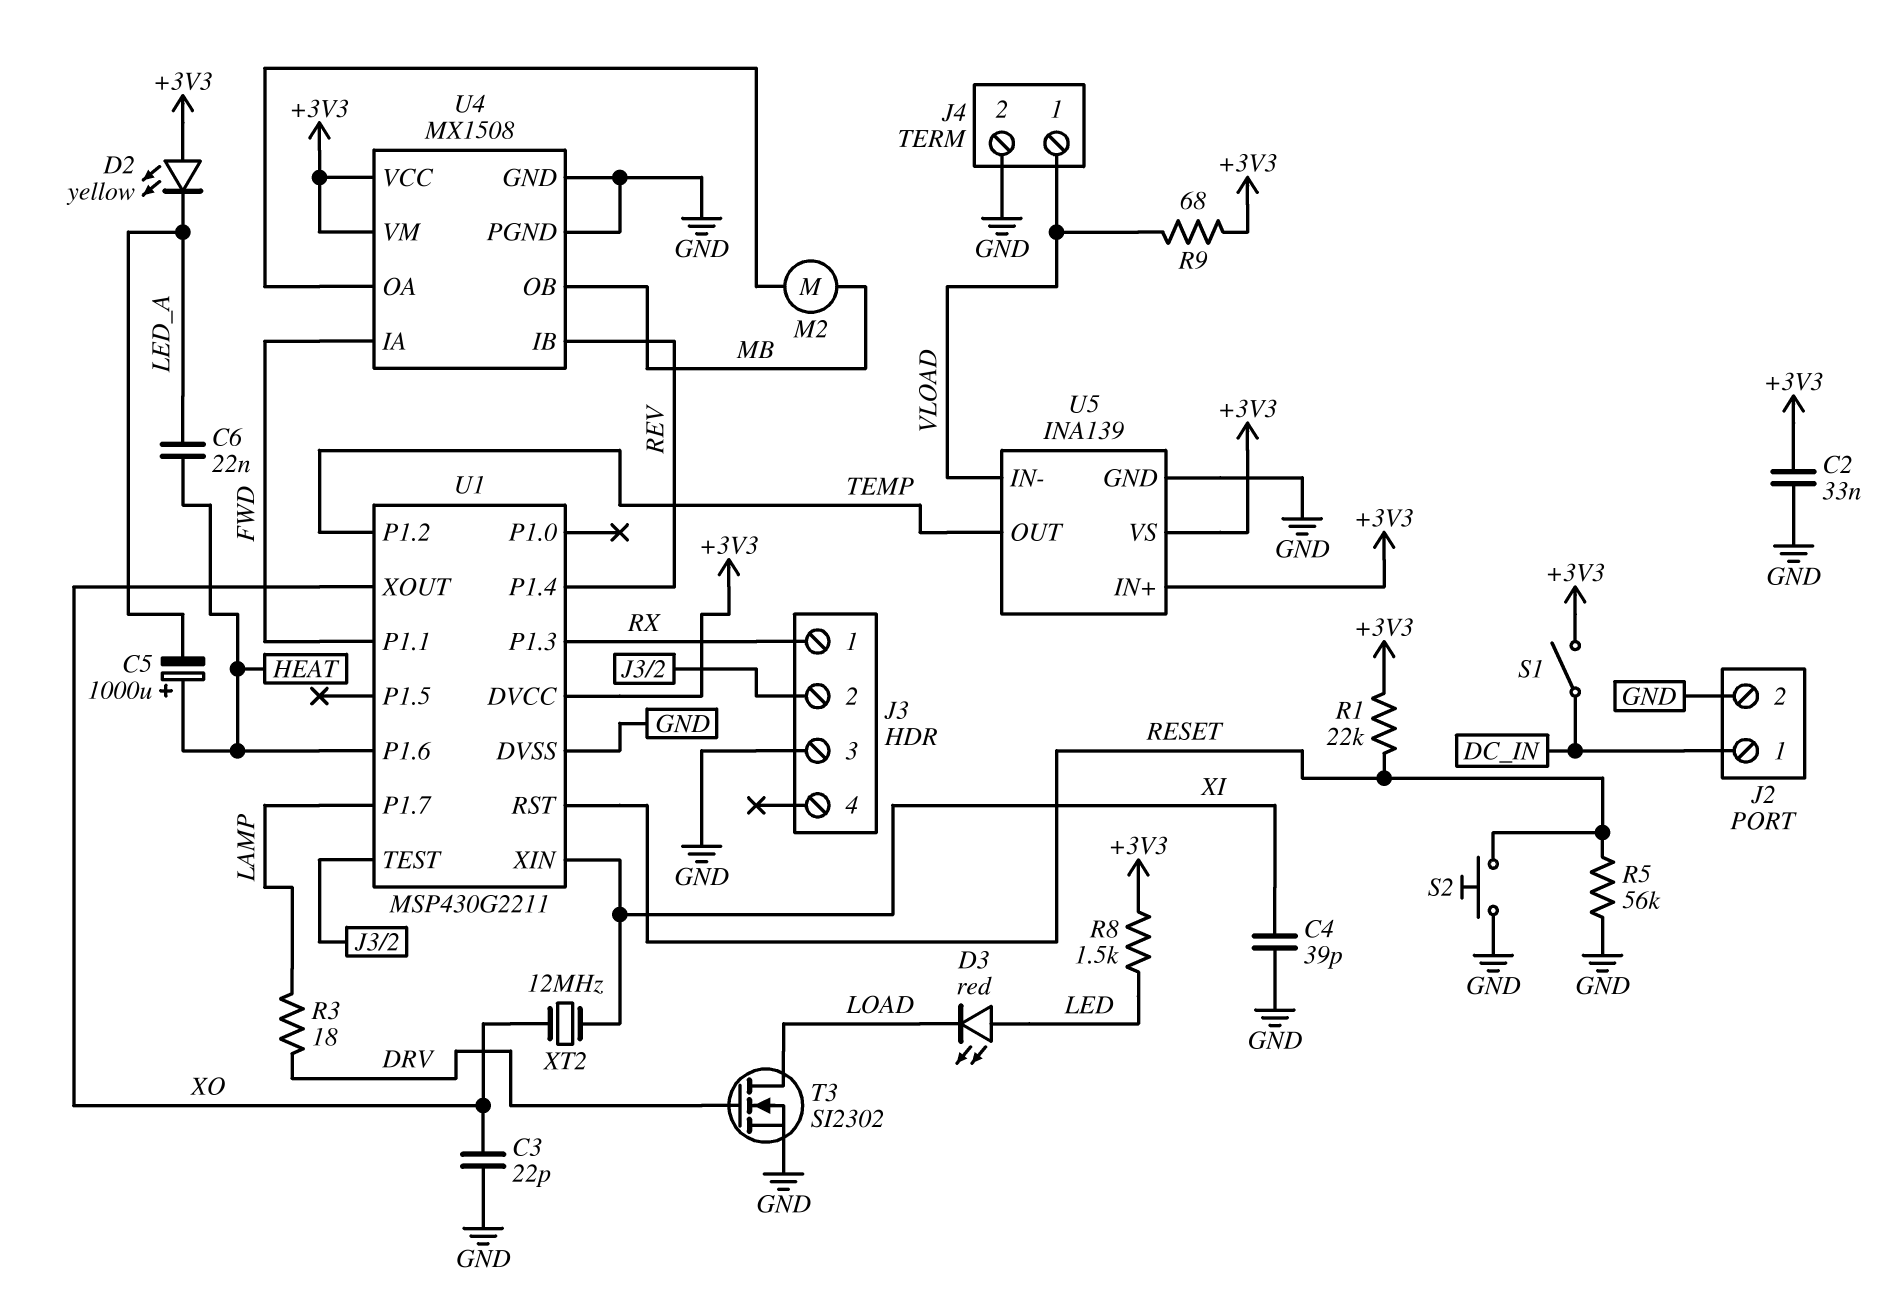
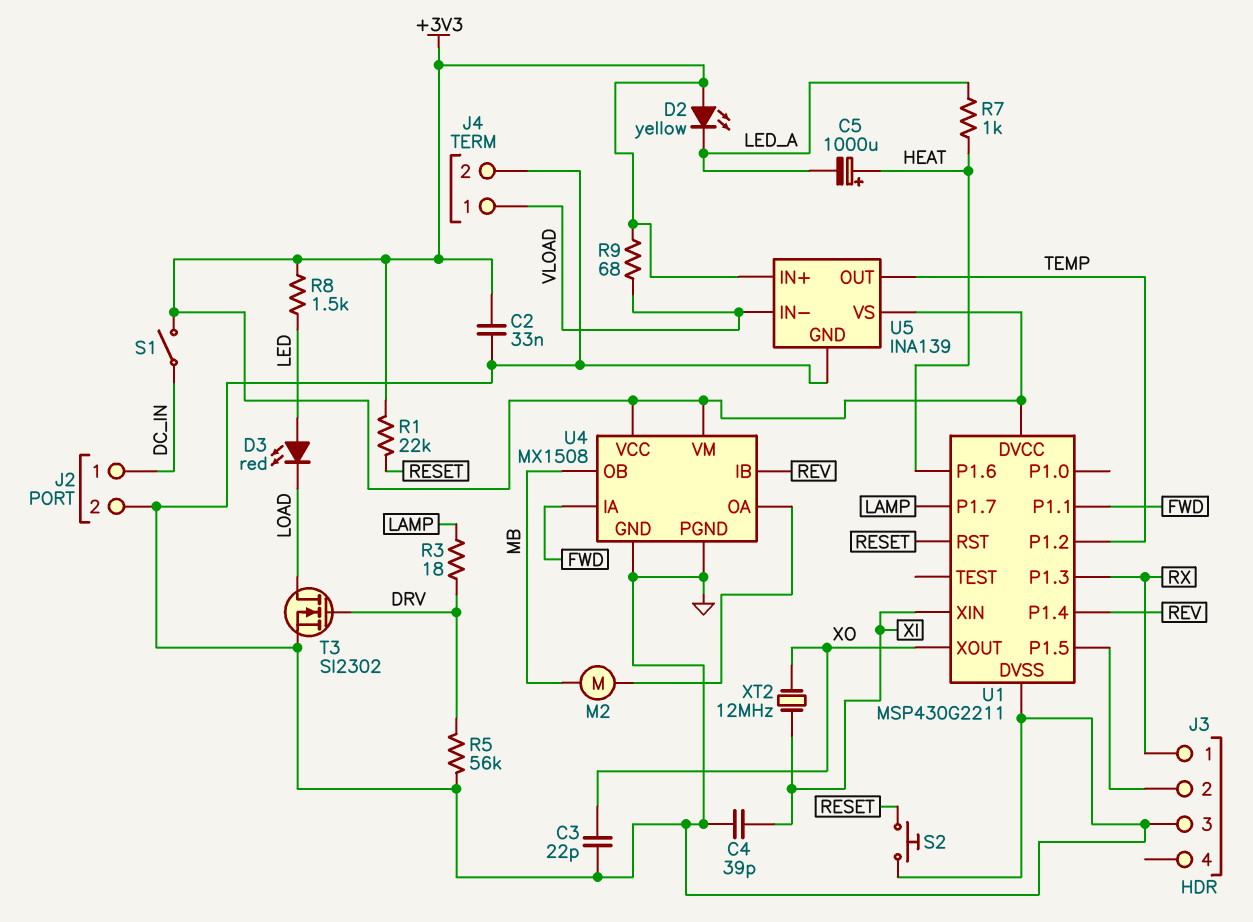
C6: 22nF (HEAT, LED_A) -> none
R5: 56k (GND, RESET) -> 56k (DRV, GND)
R7: none -> 1k (HEAT, LED_A)
U1 pin P1.5: none -> J3/2
U1 pin TEST: J3/2 -> none

